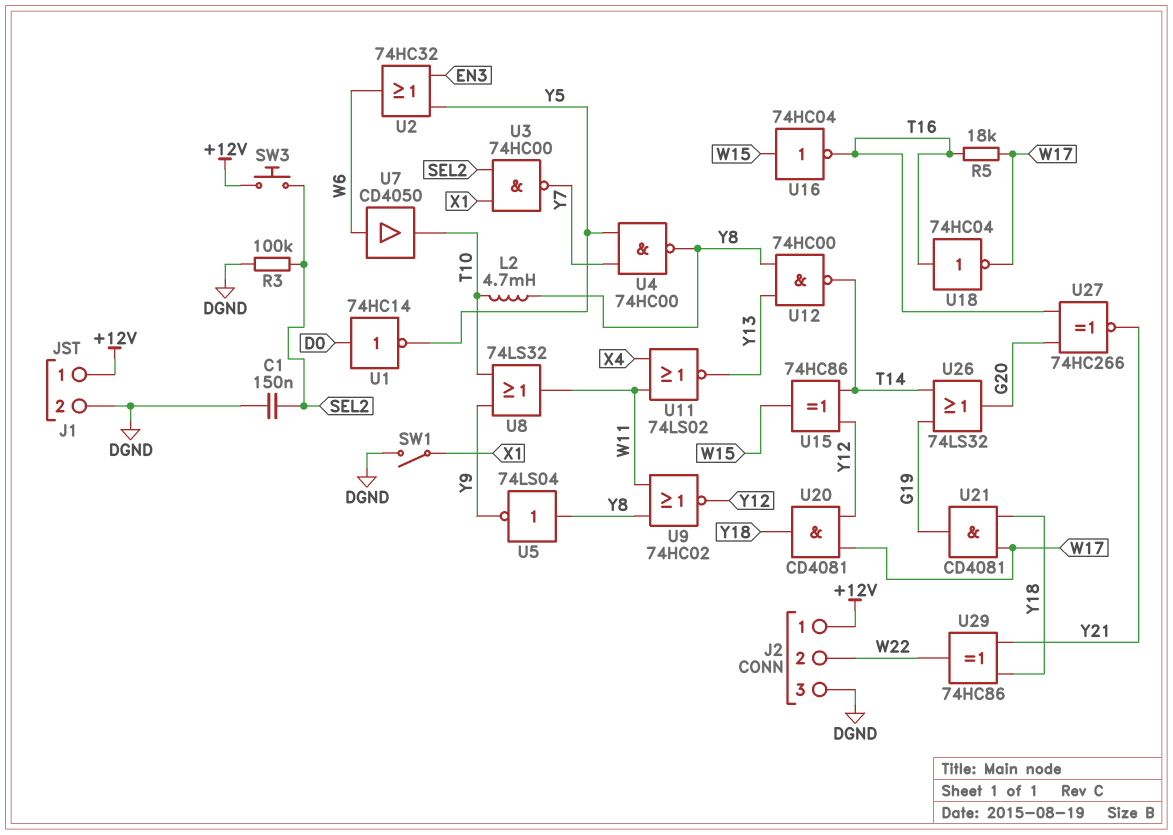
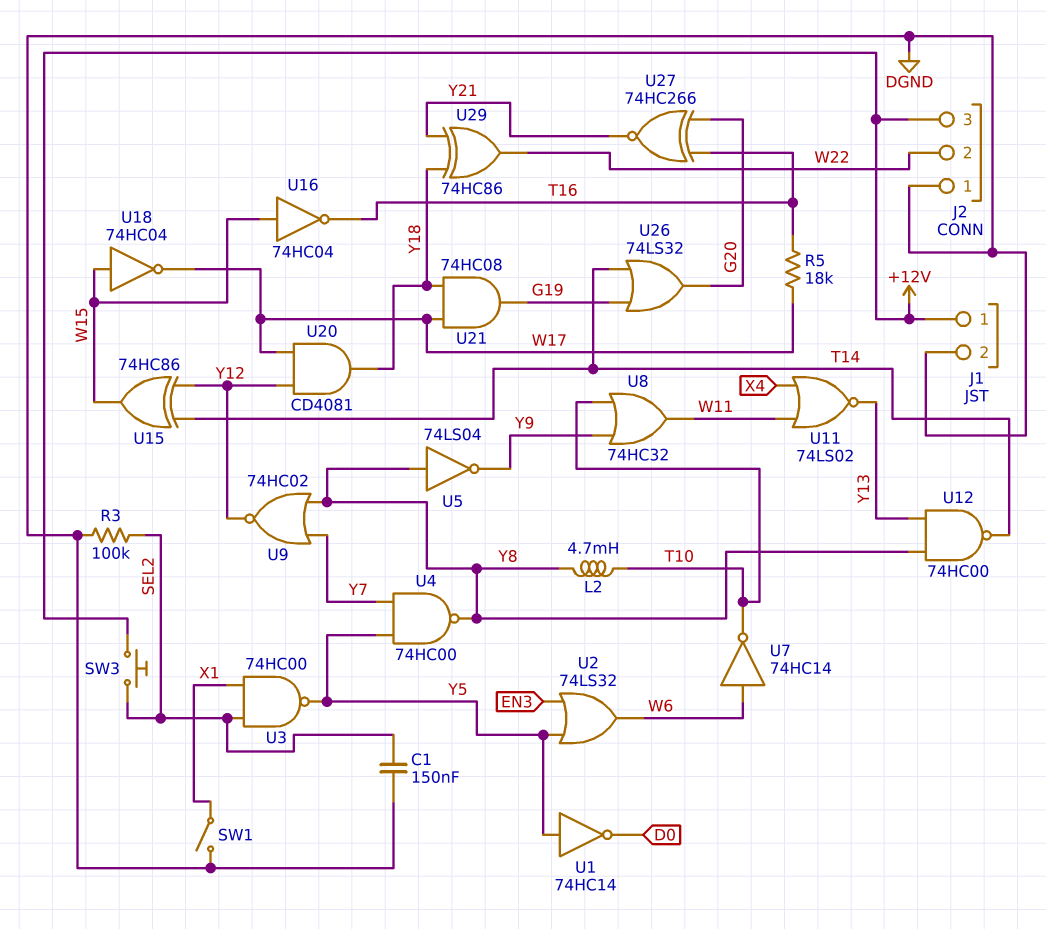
J2 pin 1: +12V -> DGND
J2 pin 3: DGND -> +12V
U1: NOT 74HC14 (in D0, out Y5) -> NOT 74HC14 (in Y5, out D0)
U2: OR 74HC32 (in EN3, in Y5, out W6) -> OR 74LS32 (in EN3, in Y5, out W6)
U3: NAND 74HC00 (in SEL2, in X1, out Y7) -> NAND 74HC00 (in SEL2, in X1, out Y5)
U7: buffer CD4050 (in W6, out T10) -> NOT 74HC14 (in W6, out T10)
U8: OR 74LS32 (in T10, in Y9, out W11) -> OR 74HC32 (in T10, in Y9, out W11)
U9: NOR 74HC02 (in W11, in Y8, out Y12) -> NOR 74HC02 (in Y7, in Y8, out Y12)
U18: NOT 74HC04 (in T16, out W17) -> NOT 74HC04 (in W15, out W17)
U21: AND CD4081 (in W17, in Y18, out G19) -> AND 74HC08 (in W17, in Y18, out G19)

